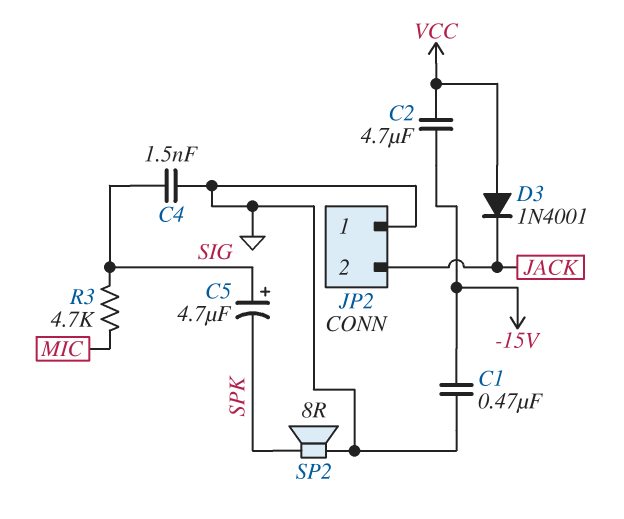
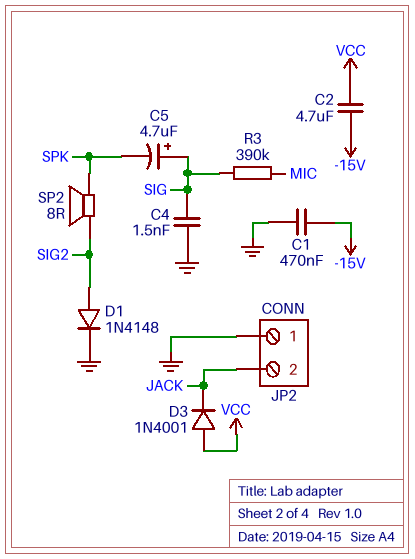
D1: none -> diode 1N4148 (A SIG2, K GND)
R3: 4.7k (MIC, SIG) -> 390k (MIC, SIG)
SP2: speaker 8R (GND, SPK) -> speaker 8R (SIG2, SPK)

